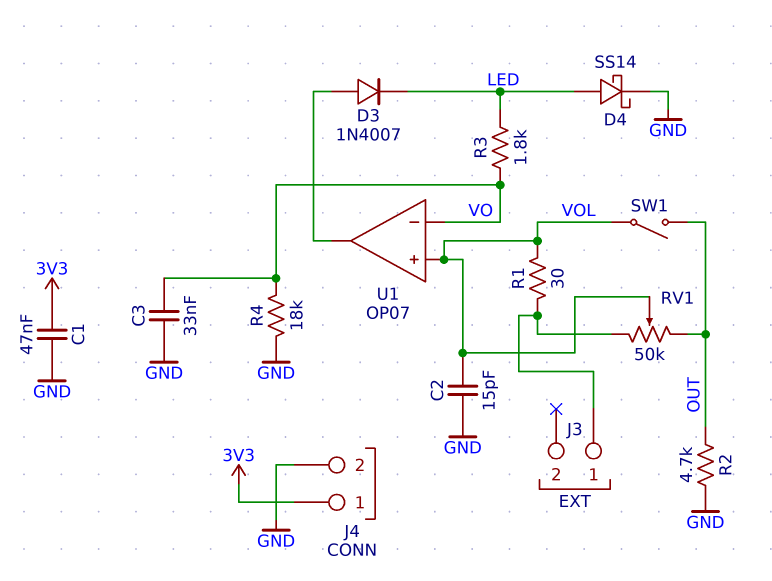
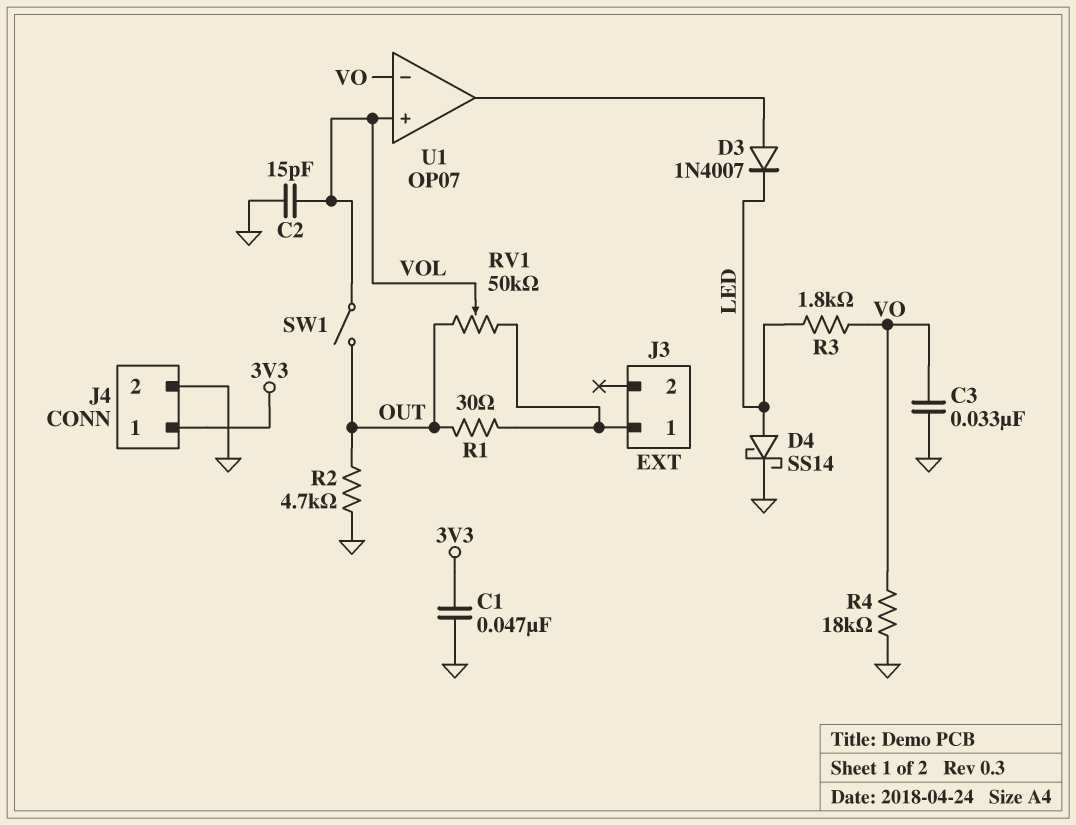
R1: 30 (J3/1, VOL) -> 30 (J3/1, OUT)

